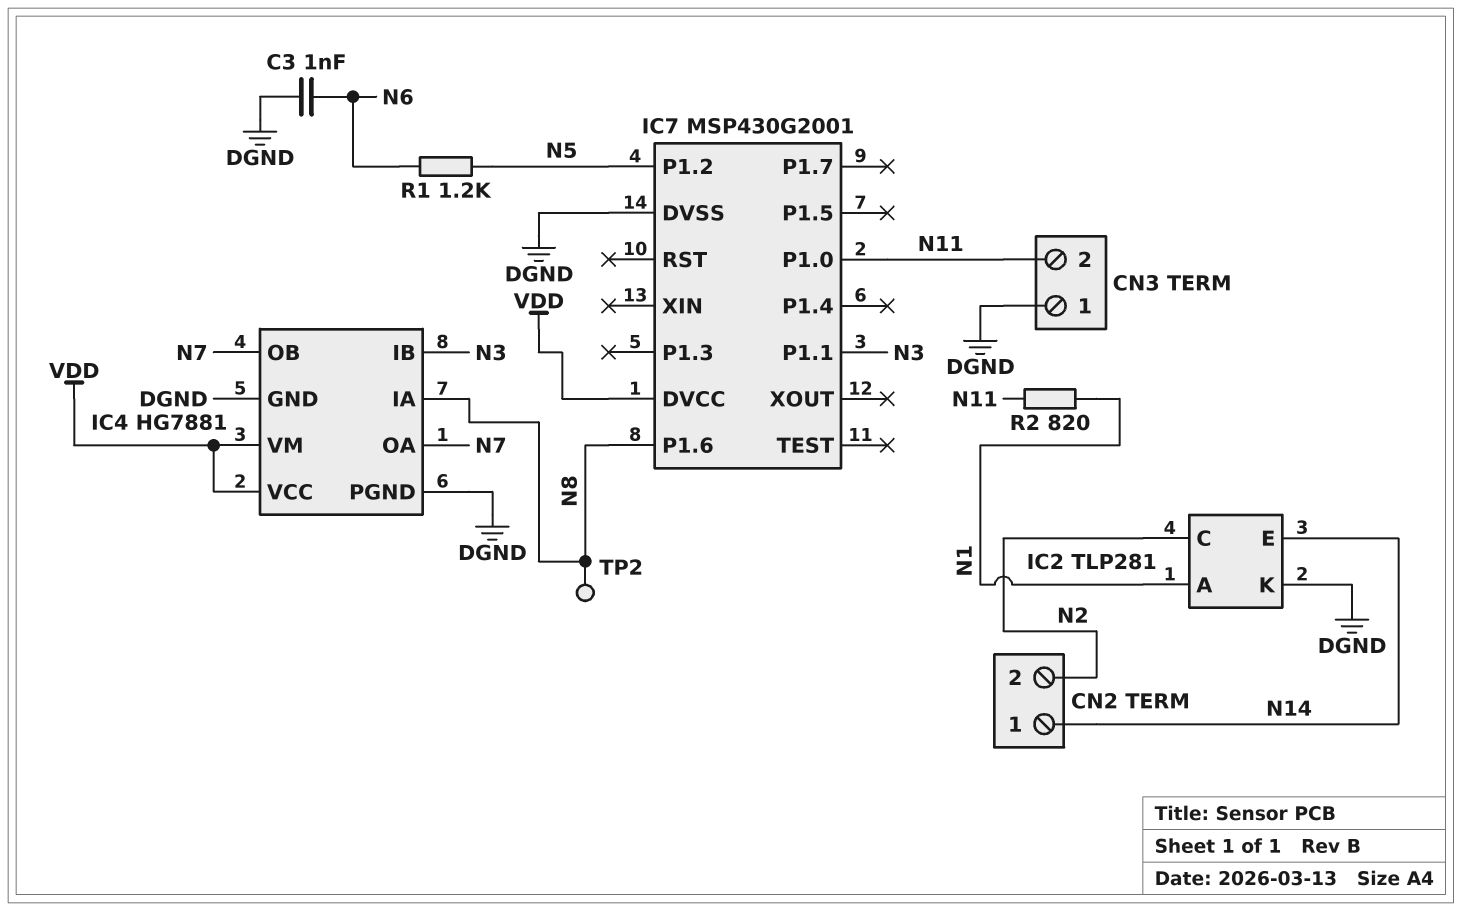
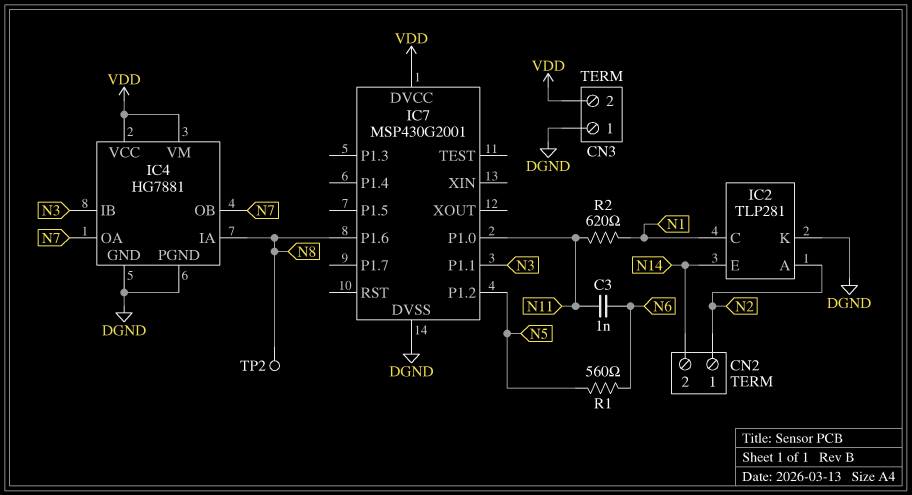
C3: 1nF (DGND, N6) -> 1nF (N6, N11)
CN2 pin 1: N14 -> N2
CN2 pin 2: N2 -> N14
CN3 pin 2: N11 -> VDD
IC2 pin A: N1 -> N2
IC2 pin C: N2 -> N1
R1: 1.2k (N5, N6) -> 560 (N5, N6)
R2: 820 (N1, N11) -> 620 (N1, N11)

